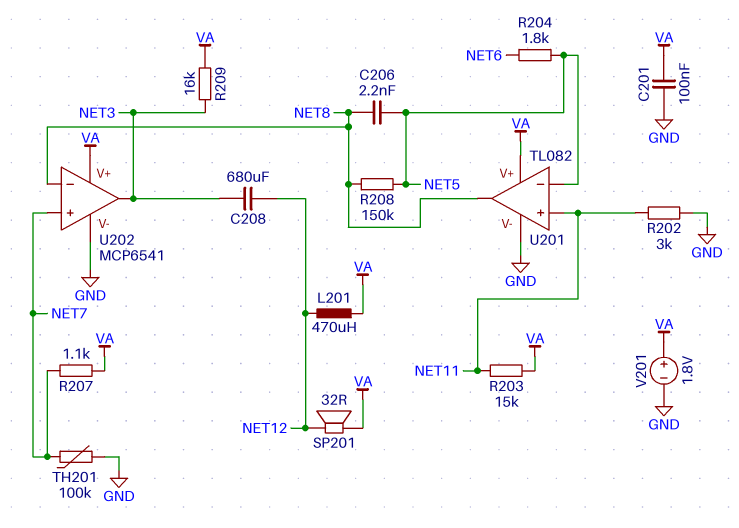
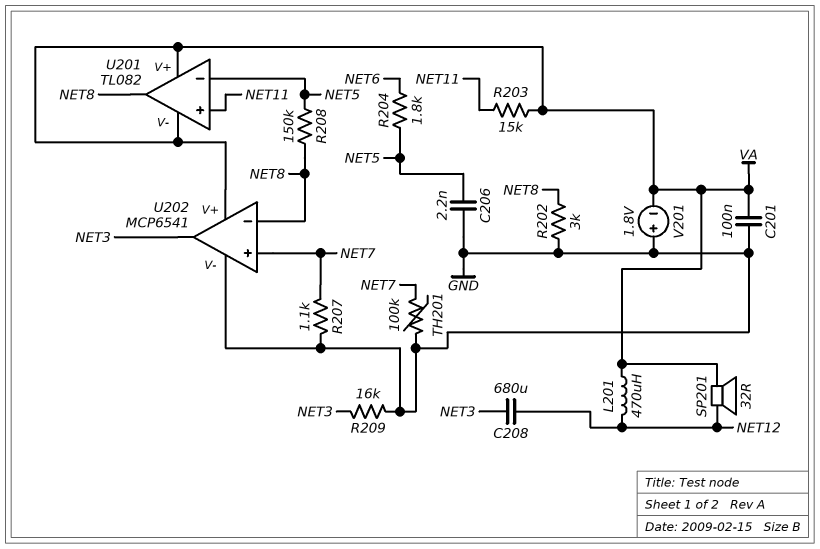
C206: 2.2nF (NET5, NET8) -> 2.2nF (GND, NET5)
R202: 3k (GND, NET11) -> 3k (GND, NET8)
R207: 1.1k (NET7, VA) -> 1.1k (GND, NET7)
R209: 16k (NET3, VA) -> 16k (GND, NET3)
U201 pin V-: GND -> VA
V201: 1.8V (plus VA, minus GND) -> 1.8V (plus GND, minus VA)

